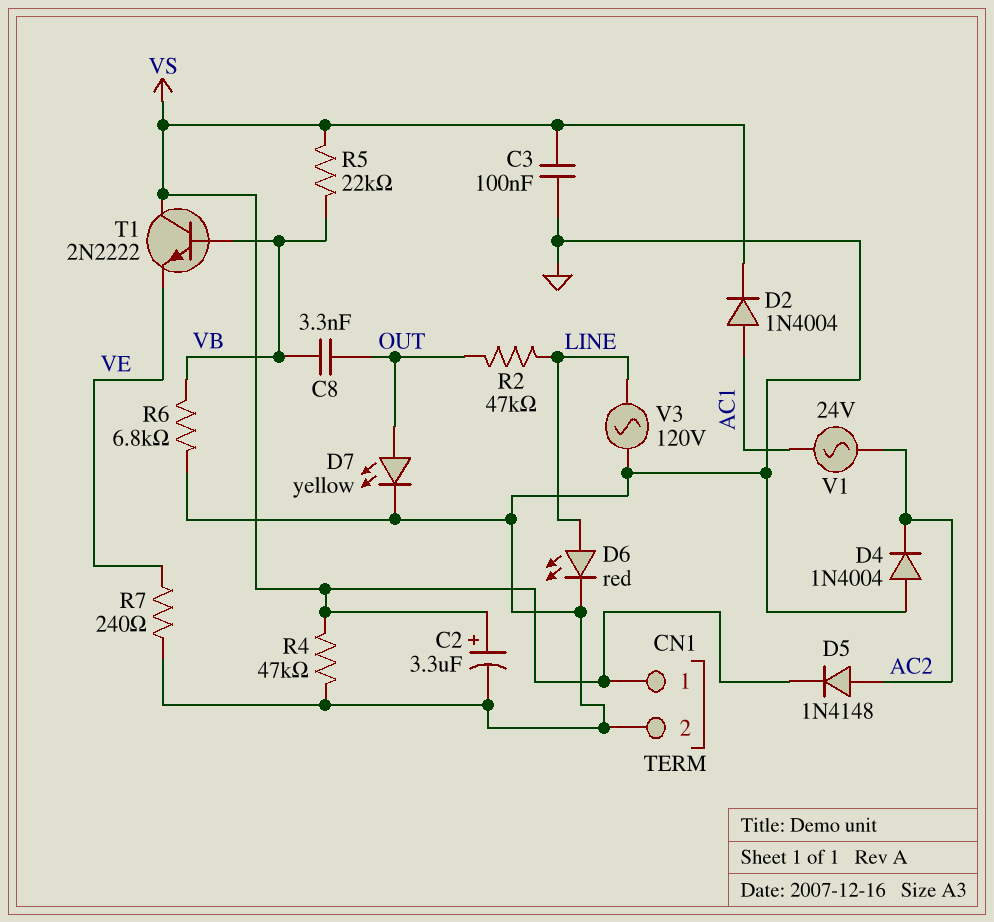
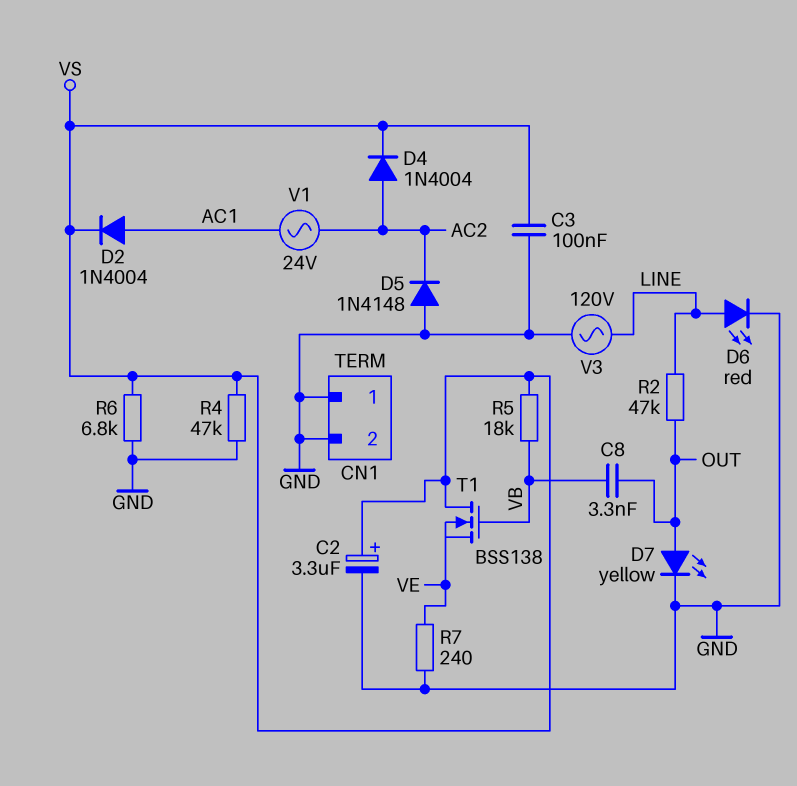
CN1 pin 1: VS -> GND
D4: diode 1N4004 (A GND, K AC2) -> diode 1N4004 (A AC2, K VS)
D5: diode 1N4148 (A AC2, K VS) -> diode 1N4148 (A GND, K AC2)
R5: 22k (VB, VS) -> 18k (VB, VS)
R6: 6.8k (GND, VB) -> 6.8k (GND, VS)
T1: NPN 2N2222 (B VB, C VS, E VE) -> NMOS BSS138 (G VB, D VS, S VE)

